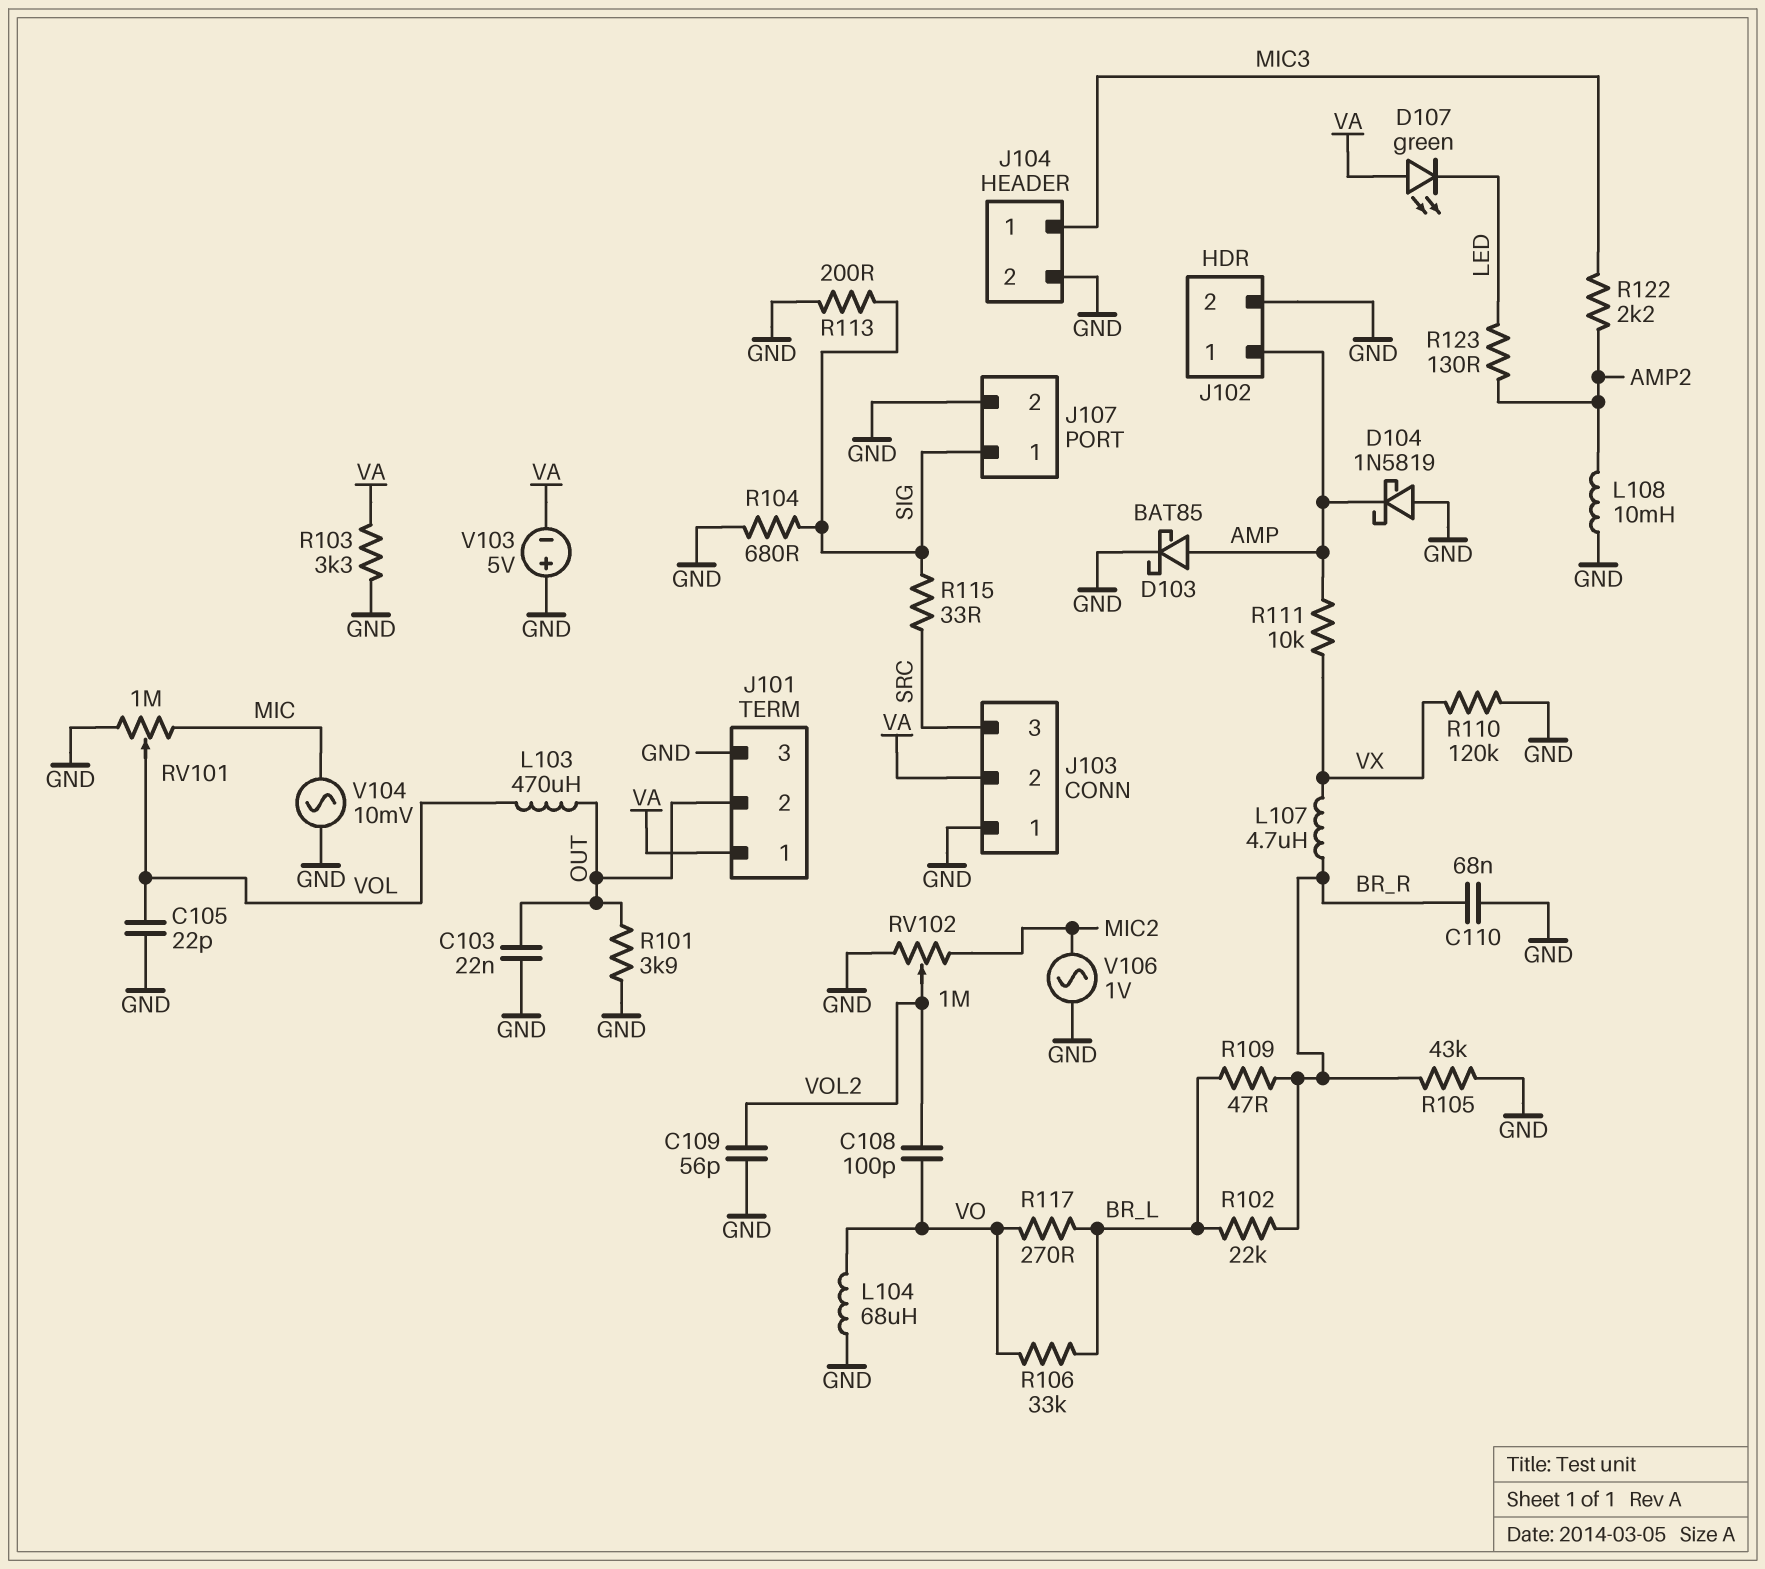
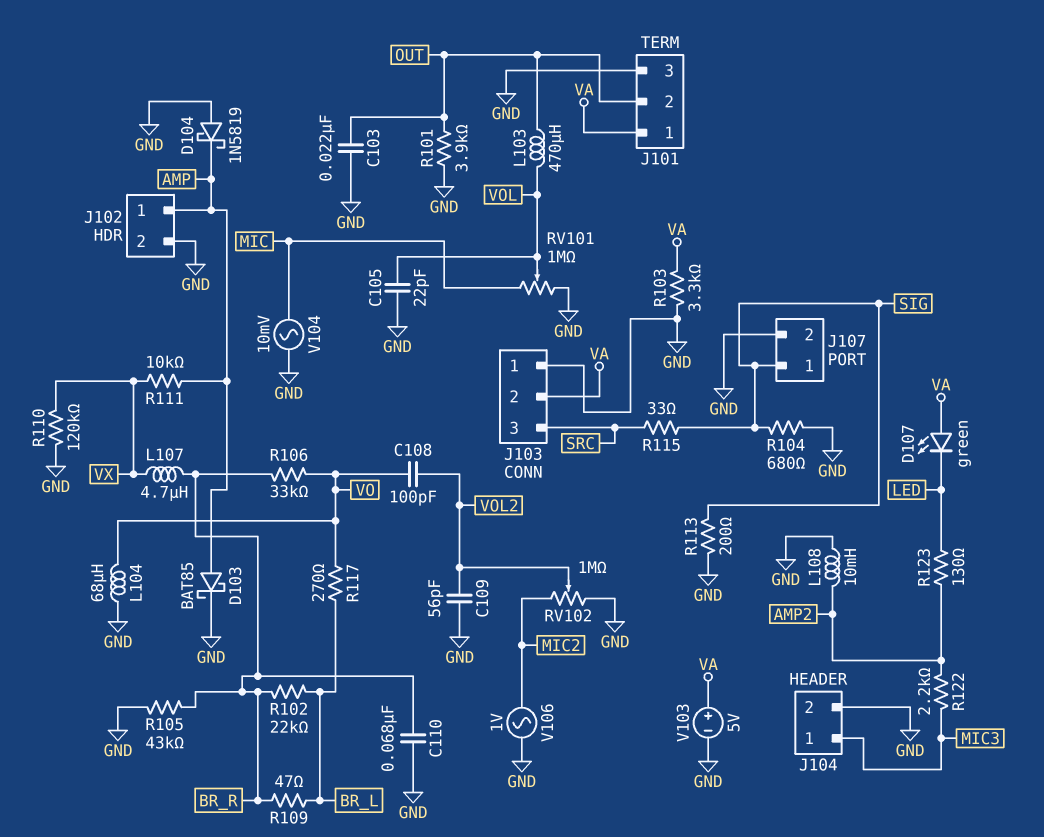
R106: 33k (BR_L, VO) -> 33k (BR_R, VO)
V103: 5V (plus GND, minus VA) -> 5V (plus VA, minus GND)

